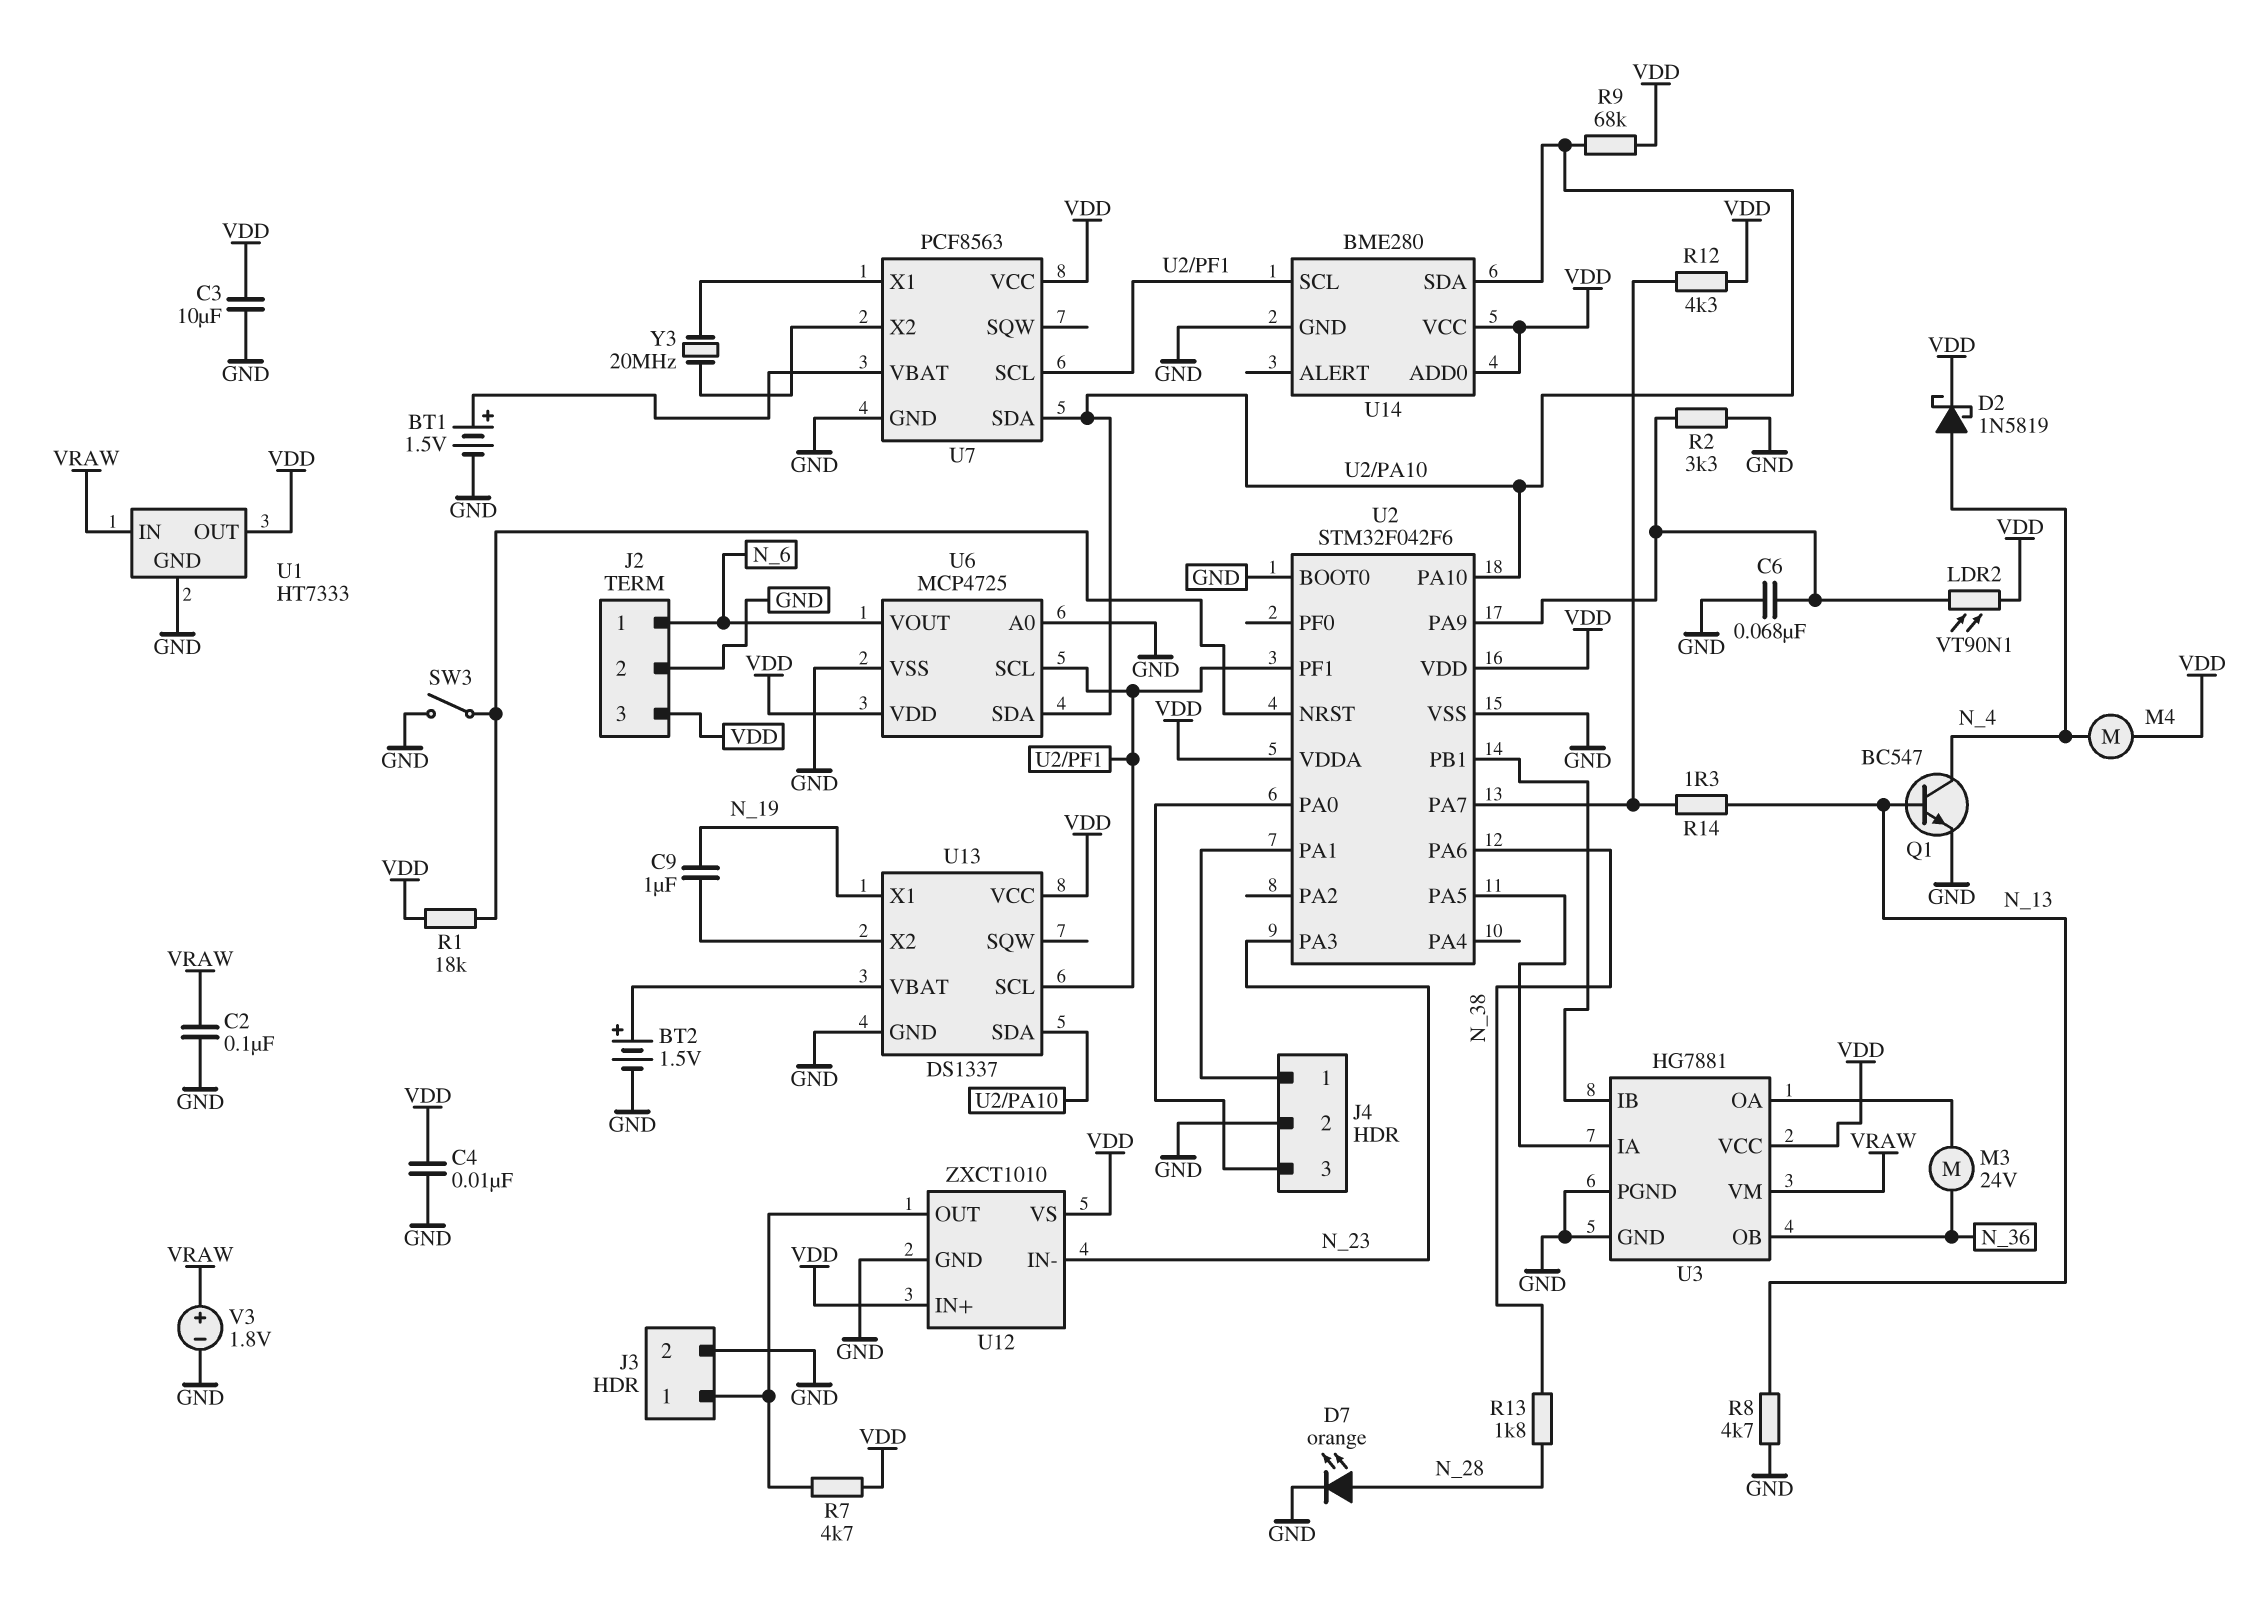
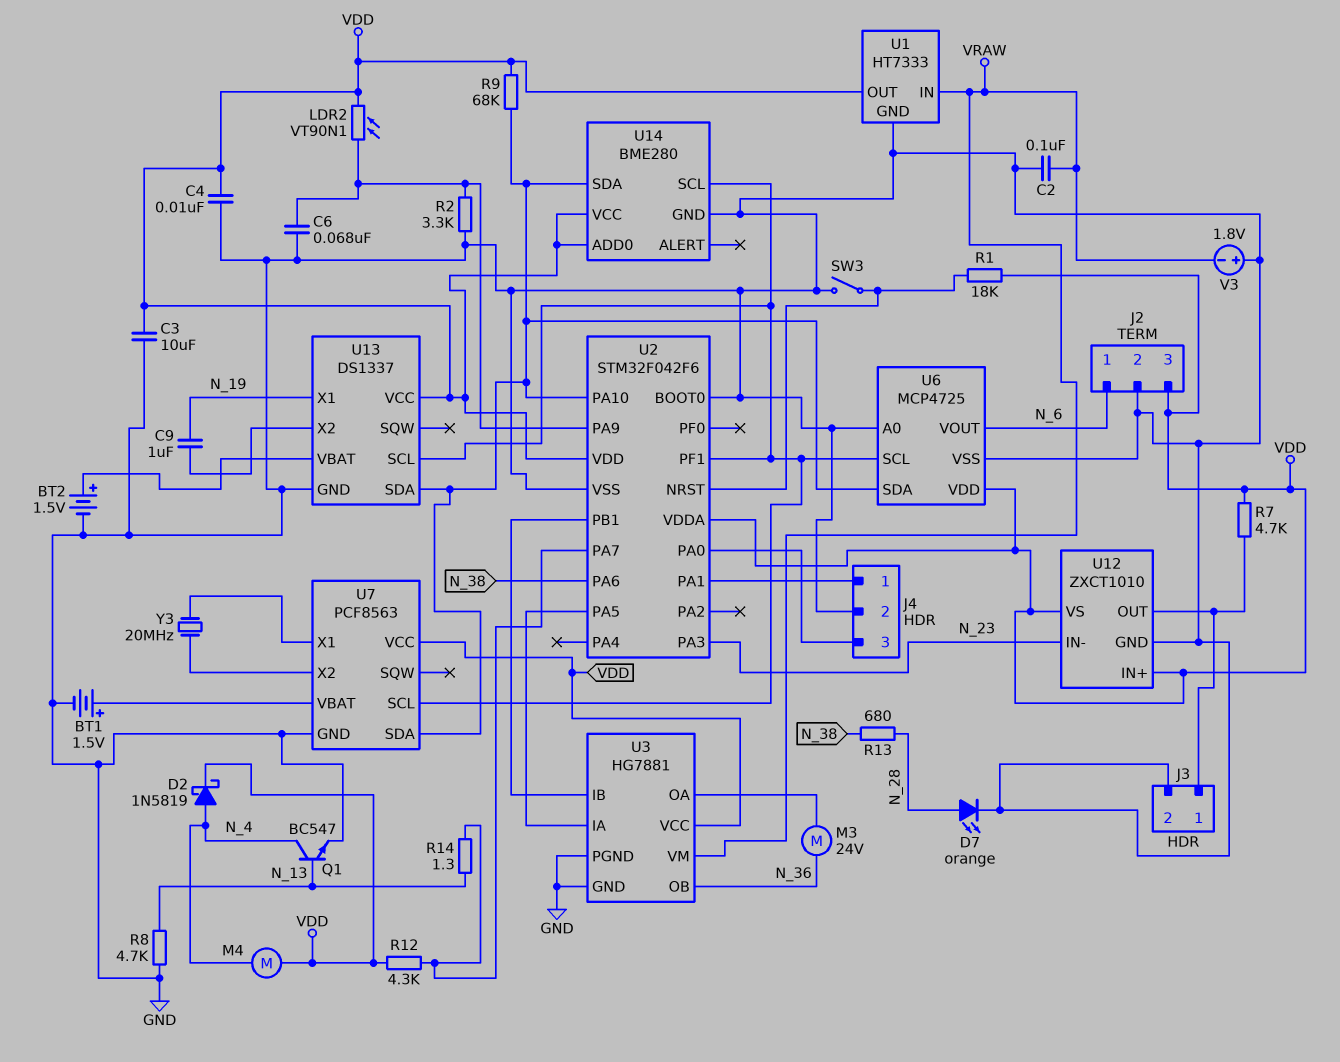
R13: 1.8k (N_28, N_38) -> 680 (N_28, N_38)
V3: 1.8V (plus VRAW, minus GND) -> 1.8V (plus GND, minus VRAW)

